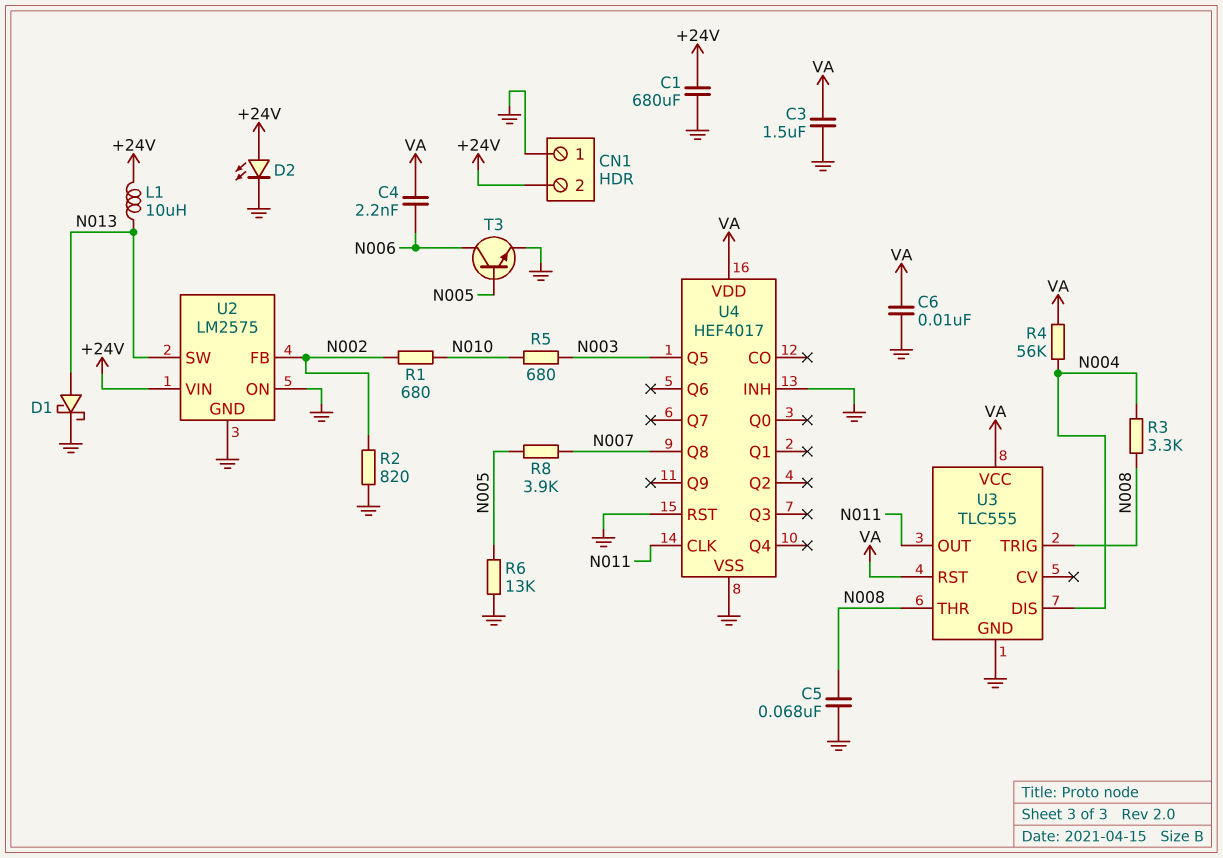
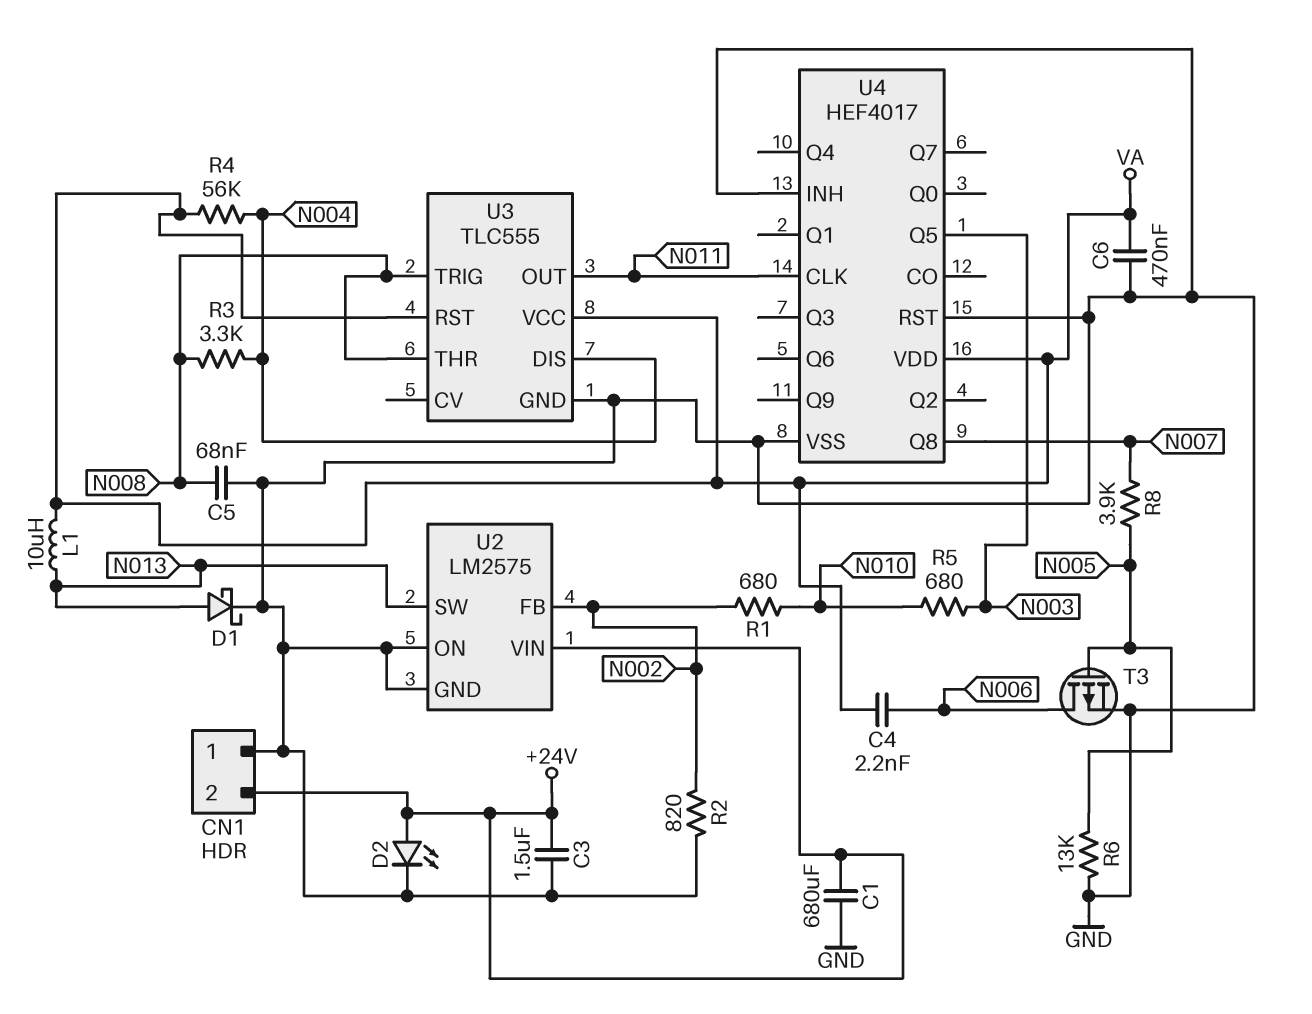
C3: 1.5uF (GND, VA) -> 1.5uF (+24V, GND)
C6: 10nF (GND, VA) -> 470nF (GND, VA)
L1: 10uH (+24V, N013) -> 10uH (N013, VA)
T3: NPN (B N005, C N006, E GND) -> PMOS (G N005, D N006, S GND)

